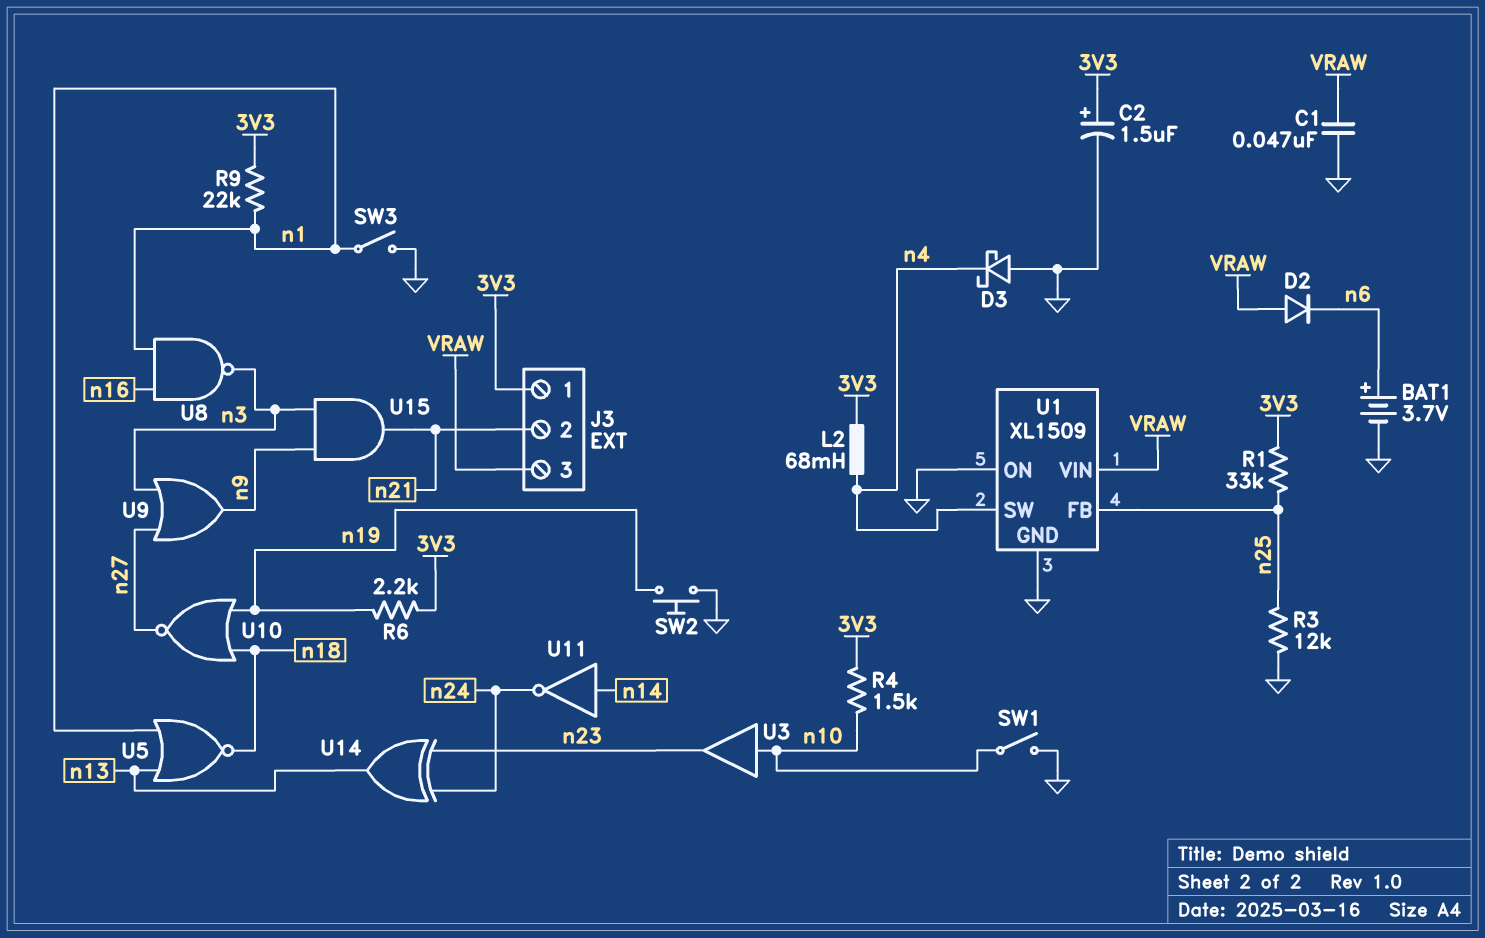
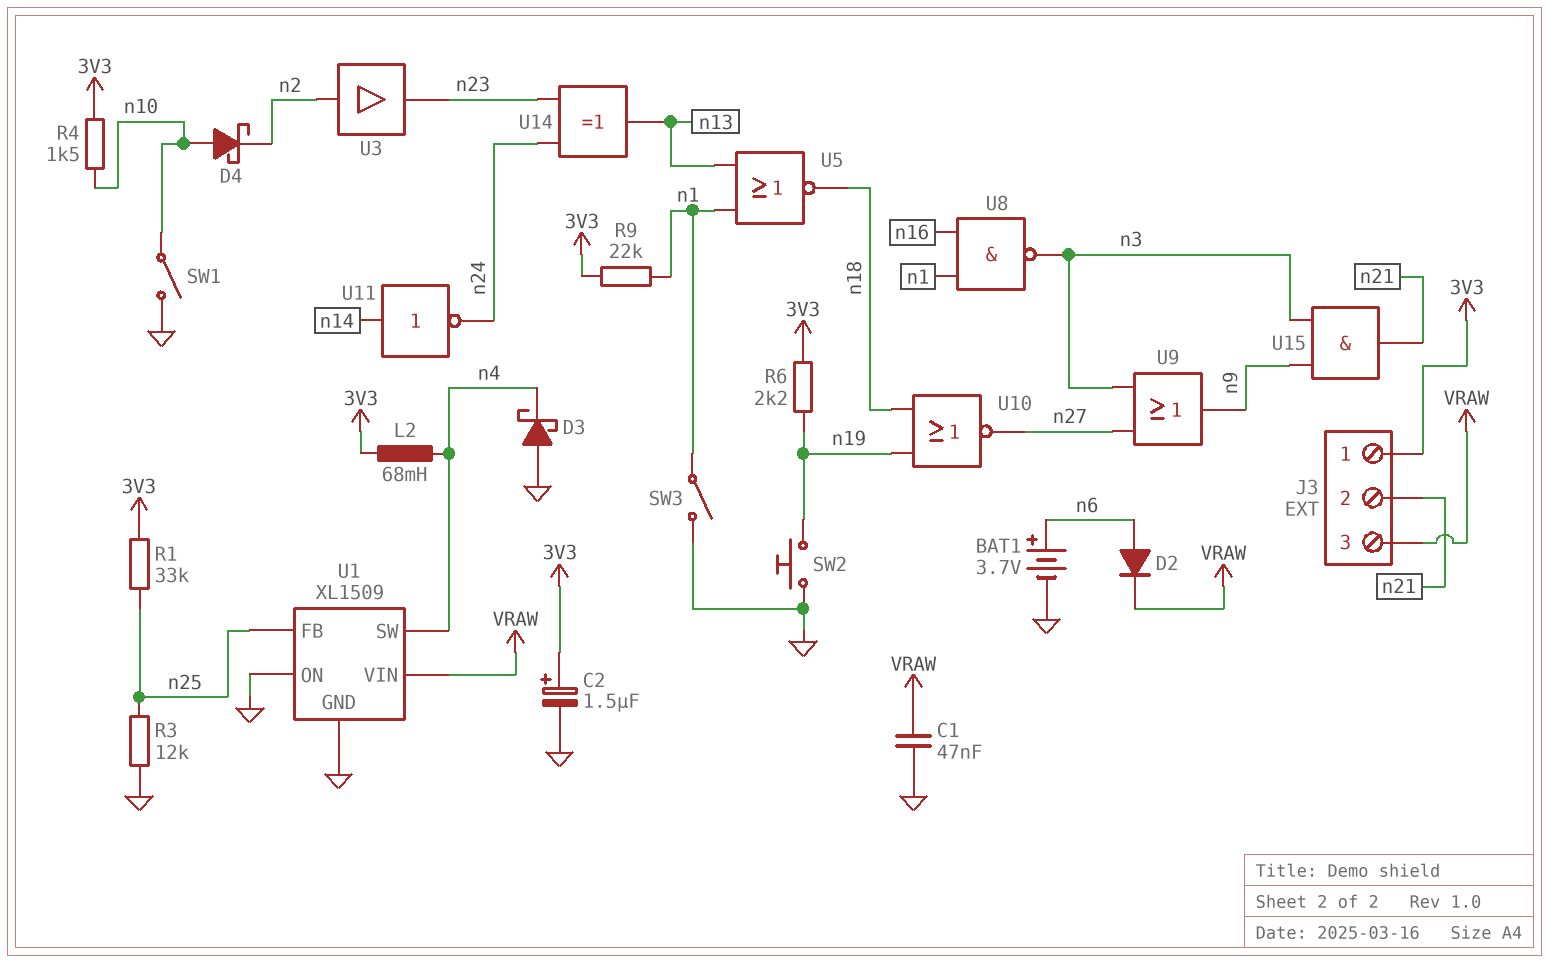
D2: diode (A VRAW, K n6) -> diode (A n6, K VRAW)
D4: none -> schottky (A n10, K n2)
U3: buffer (in n10, out n23) -> buffer (in n2, out n23)

